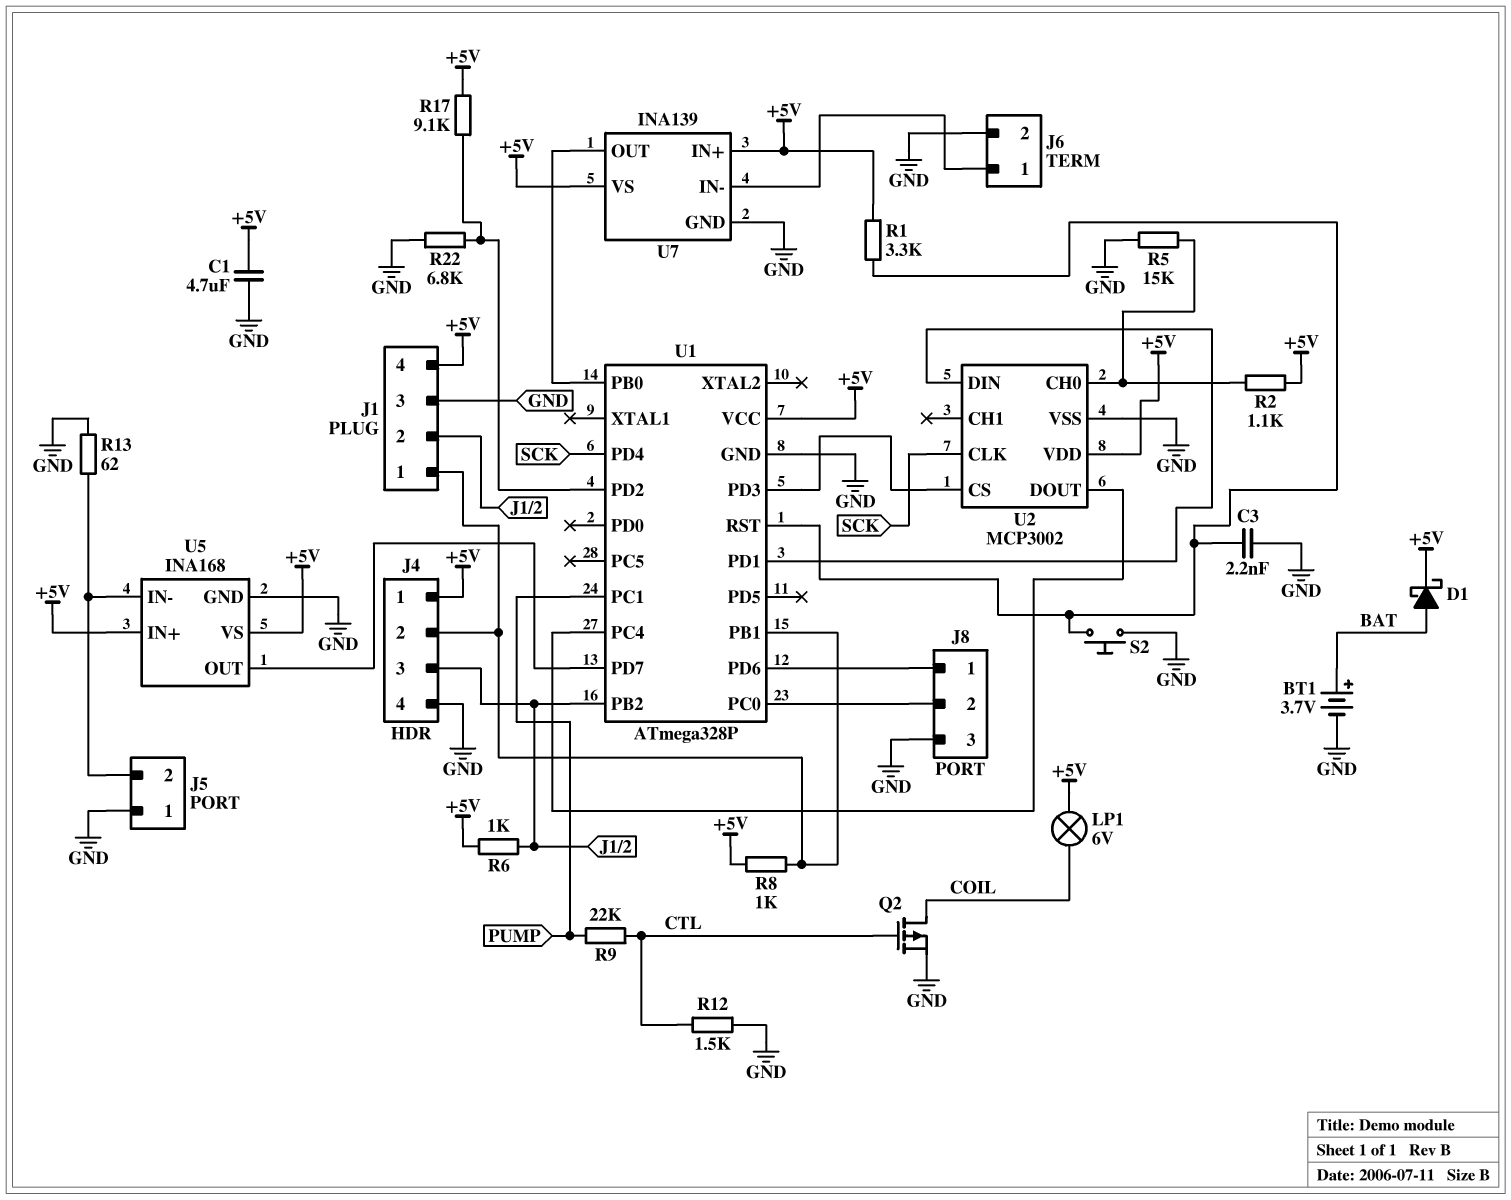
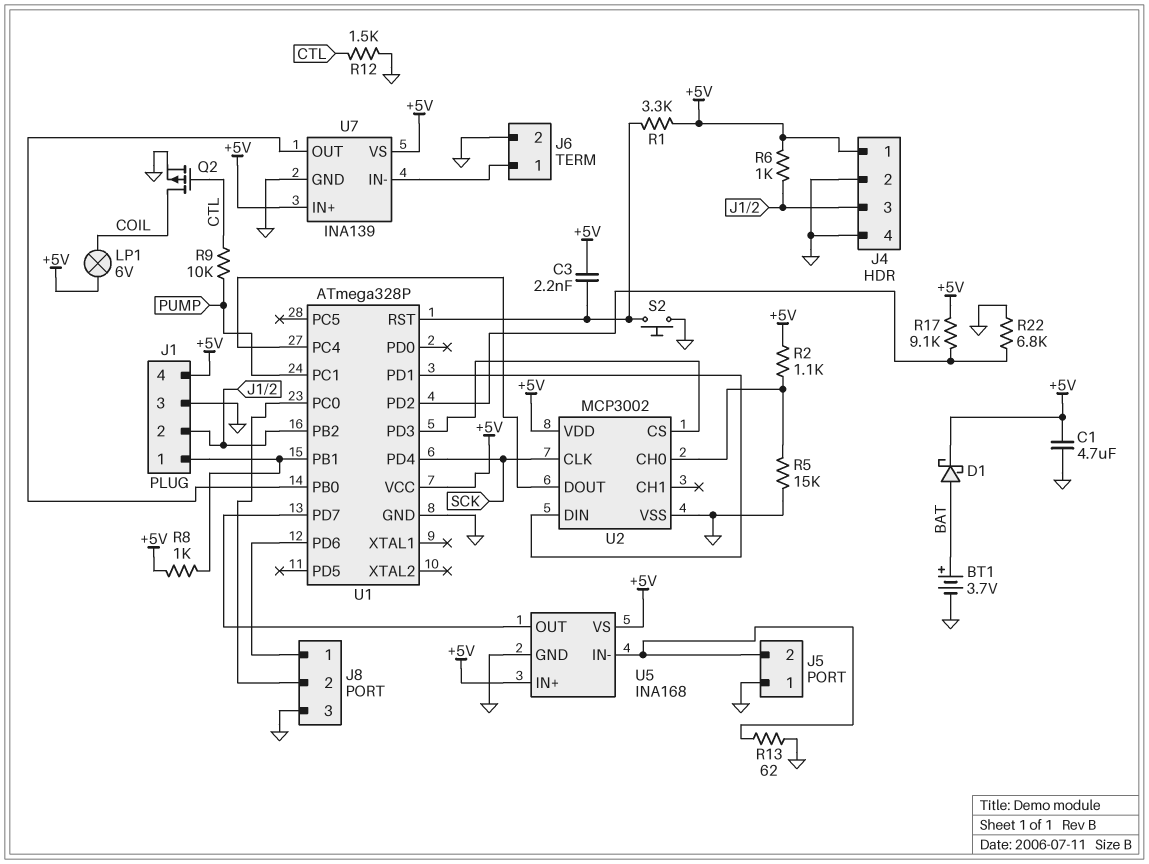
C3: 2.2nF (GND, U1/RST) -> 2.2nF (+5V, U1/RST)
J4 pin 2: J1/1 -> GND
R9: 22k (CTL, PUMP) -> 10k (CTL, PUMP)

